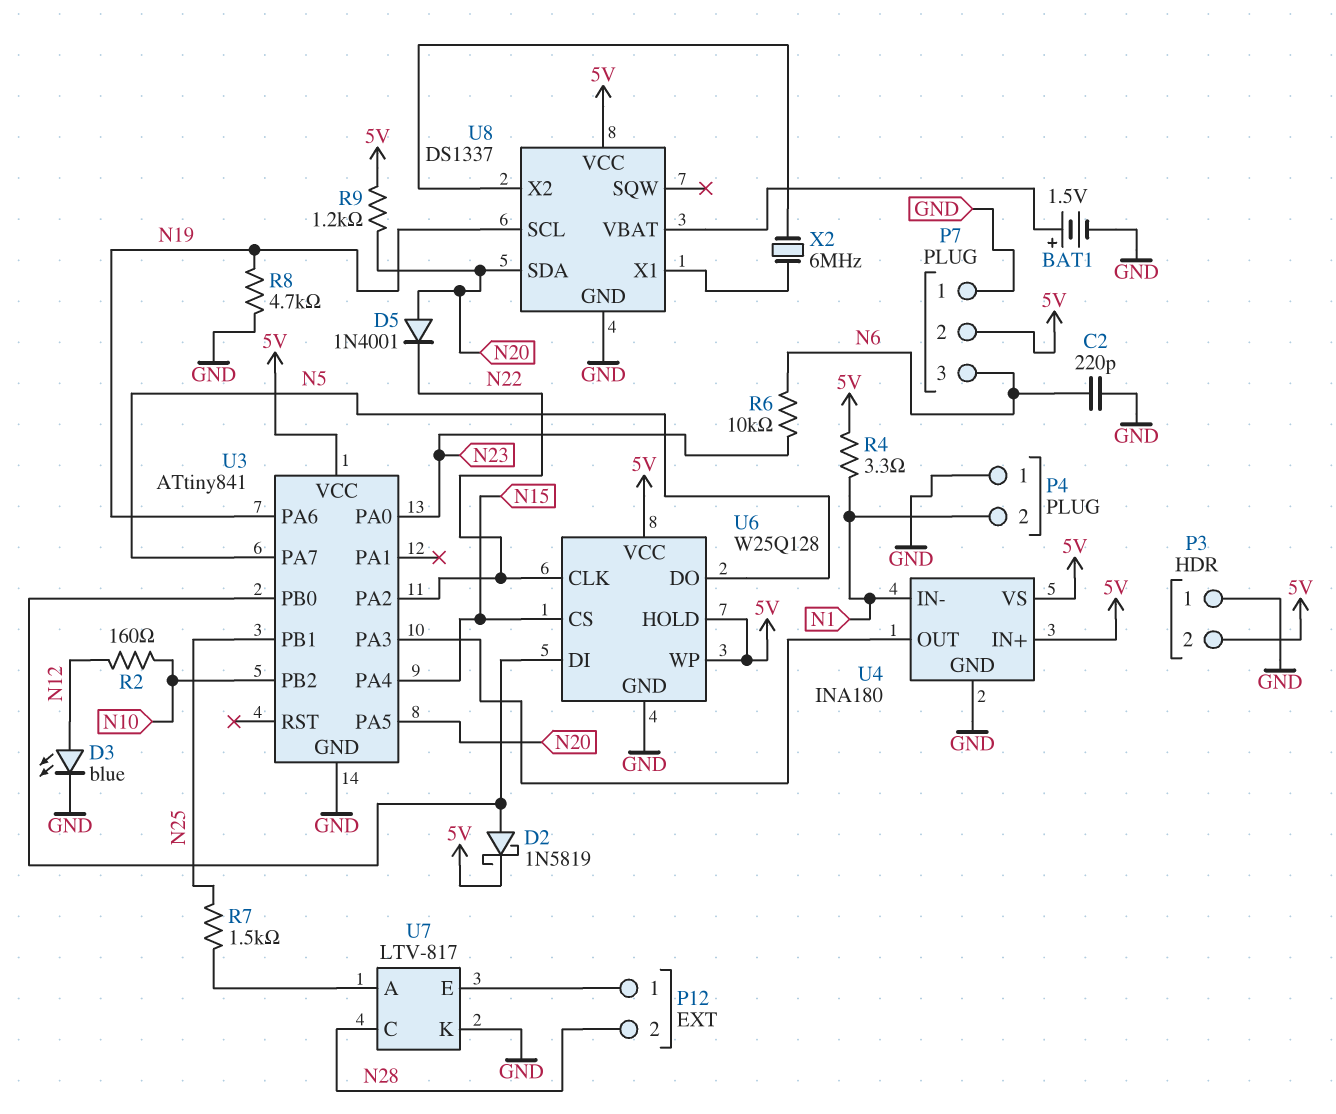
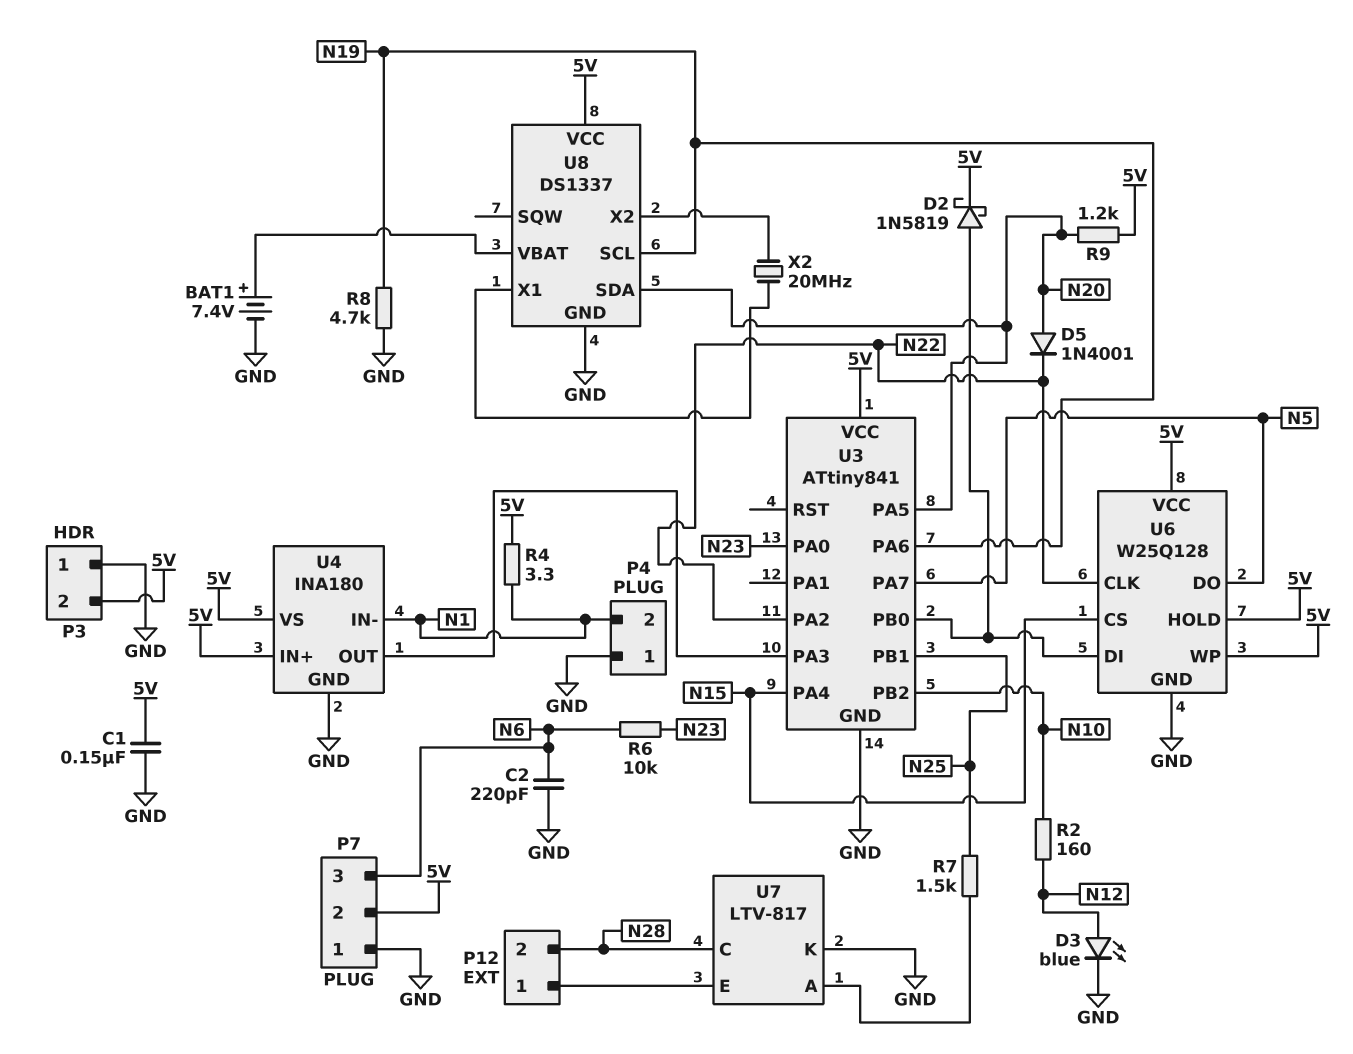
BAT1: 1.5V (plus U8/VBAT, minus GND) -> 7.4V (plus U8/VBAT, minus GND)
C1: none -> 150nF (5V, GND)
X2: 6MHz (U8/X1, U8/X2) -> 20MHz (U8/X1, U8/X2)

